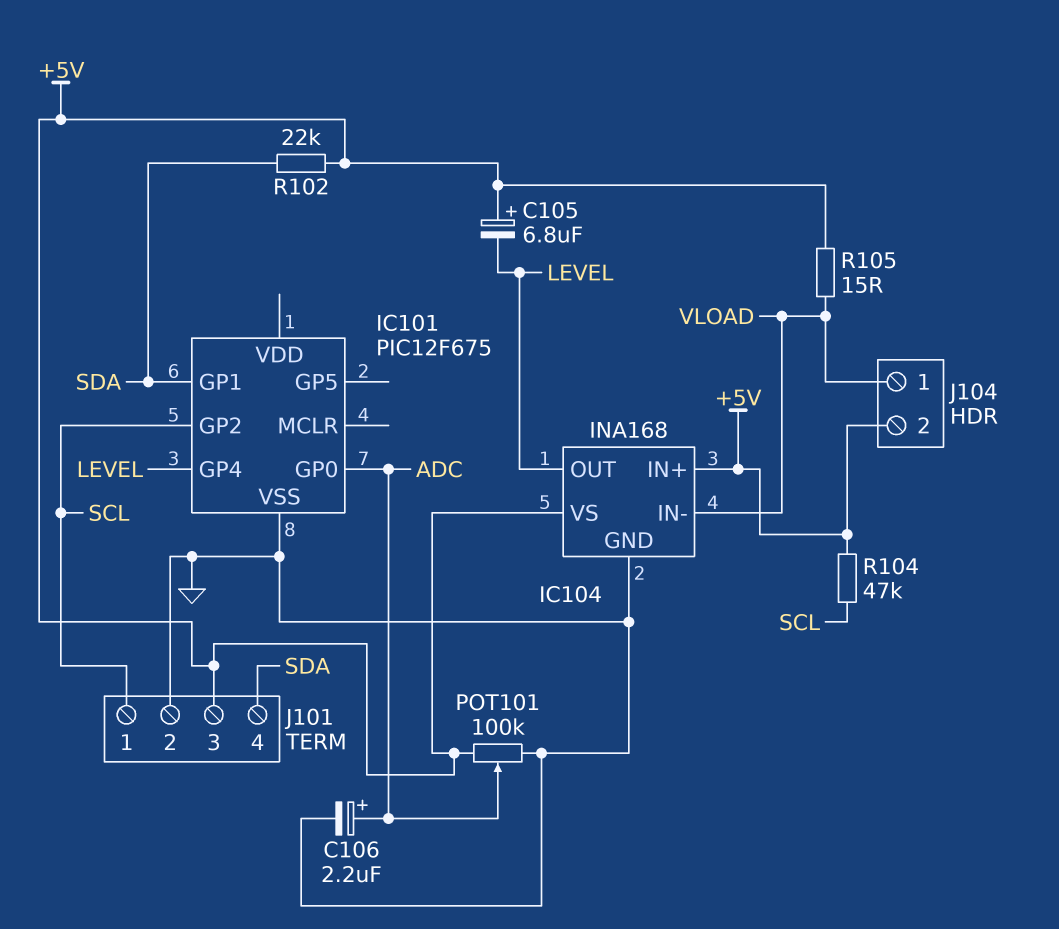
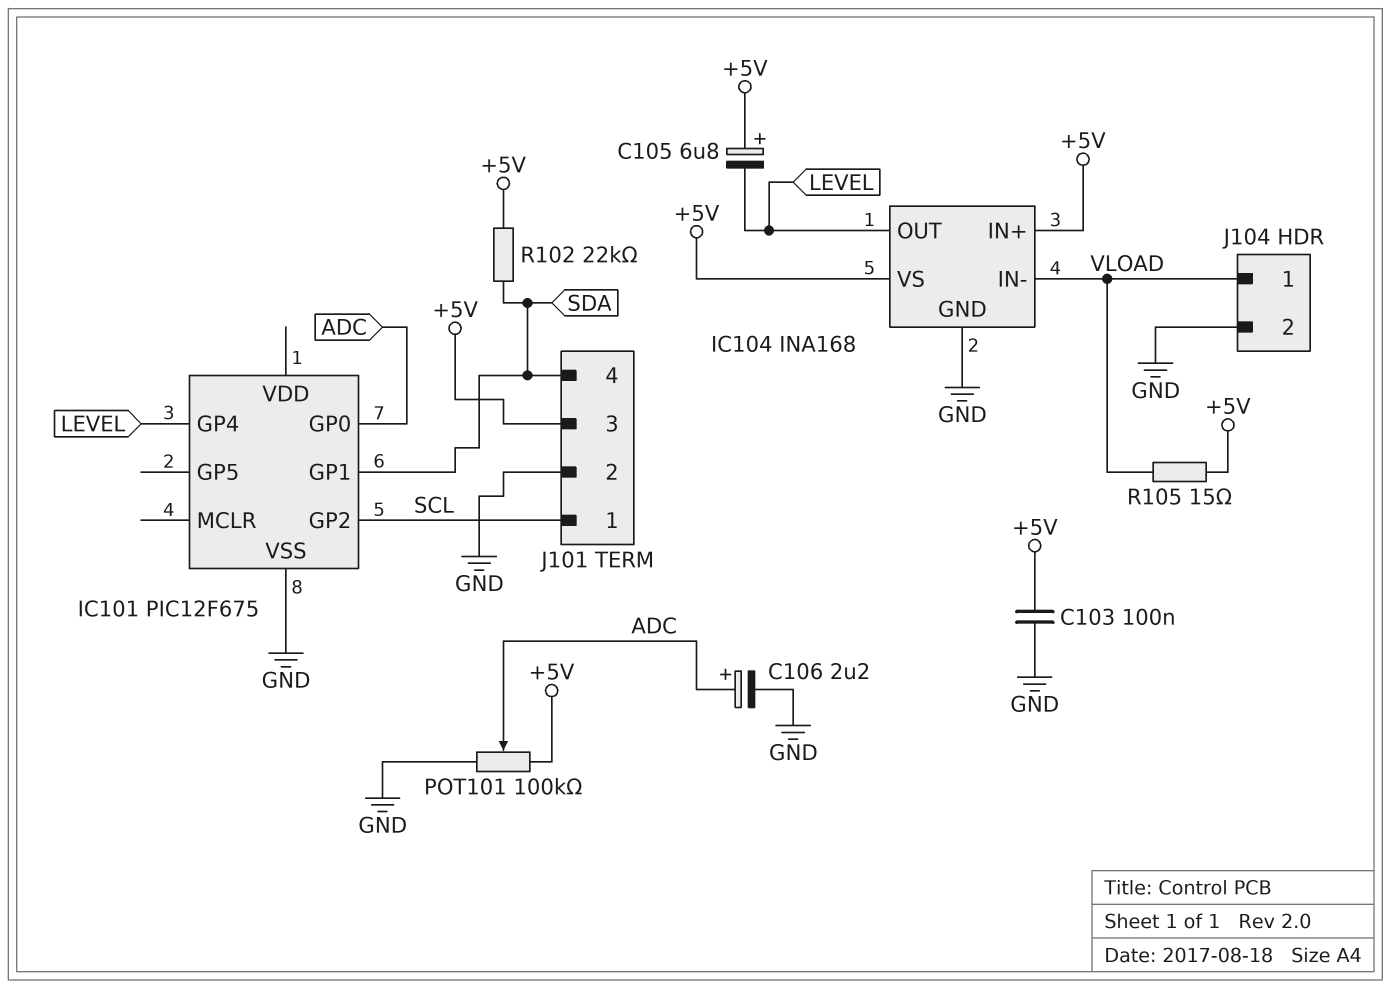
C103: none -> 100nF (+5V, GND)
J104 pin 2: +5V -> GND
R104: 47k (+5V, SCL) -> none

